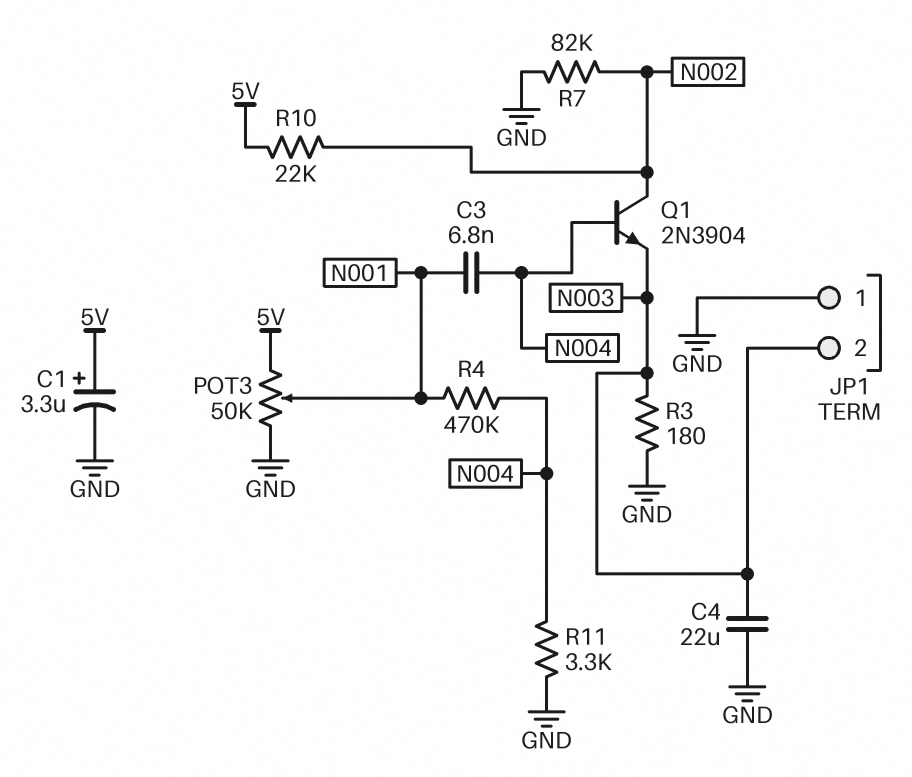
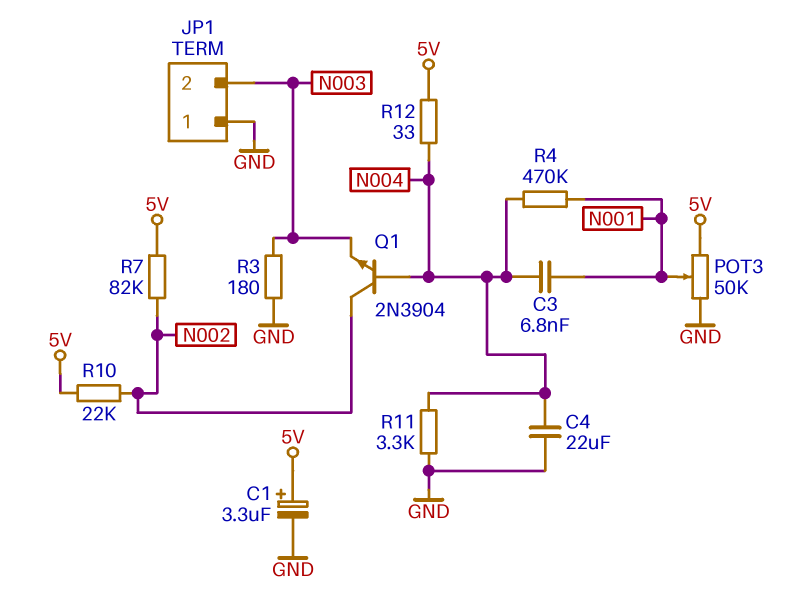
C4: 22uF (GND, N003) -> 22uF (GND, N004)
R7: 82k (GND, N002) -> 82k (5V, N002)
R12: none -> 33 (5V, N004)

